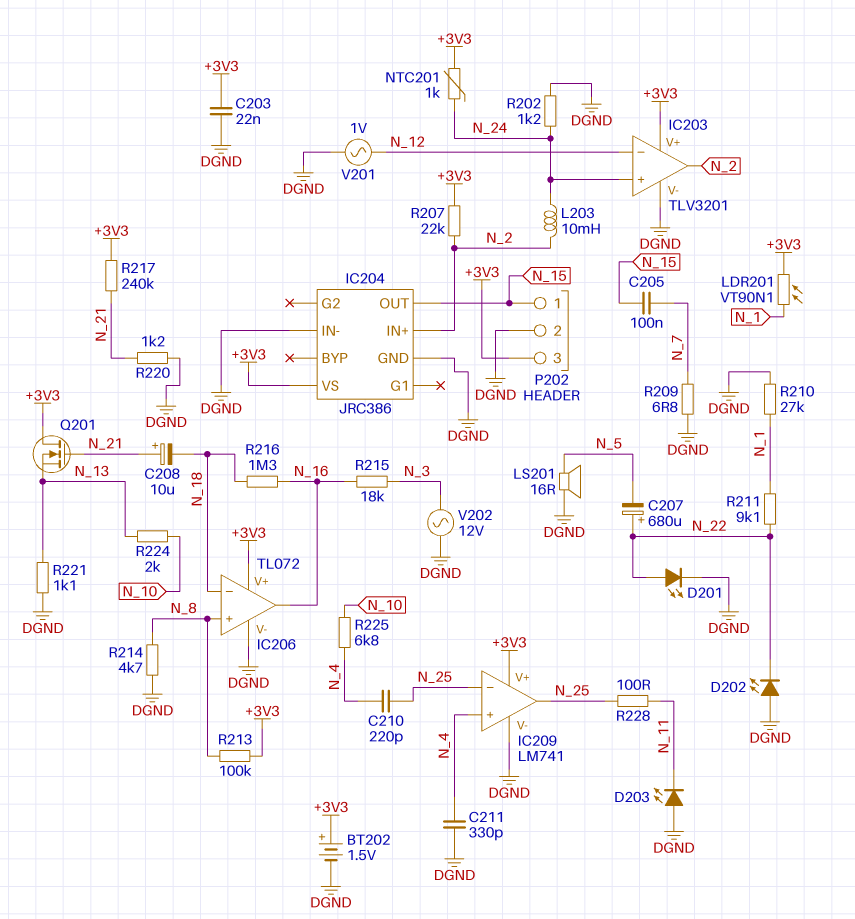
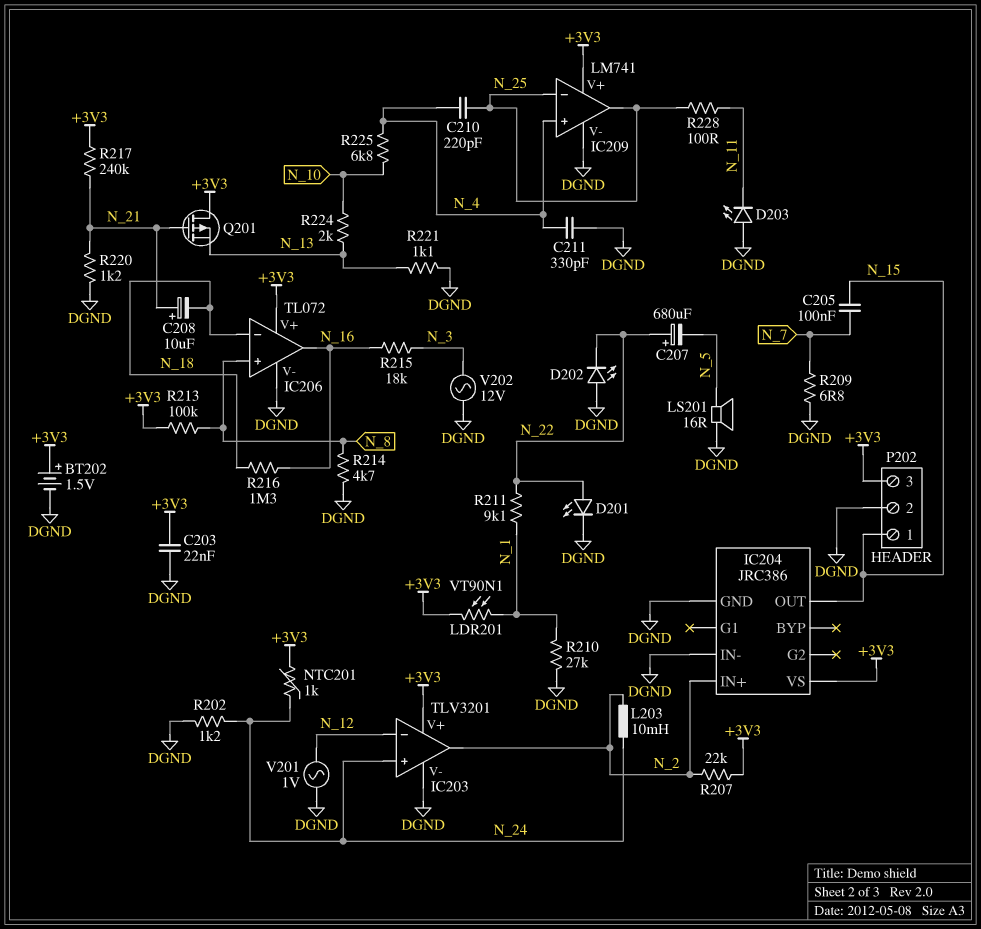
Q201: NMOS (G N_21, D +3V3, S N_13) -> PMOS (G N_21, D +3V3, S N_13)

